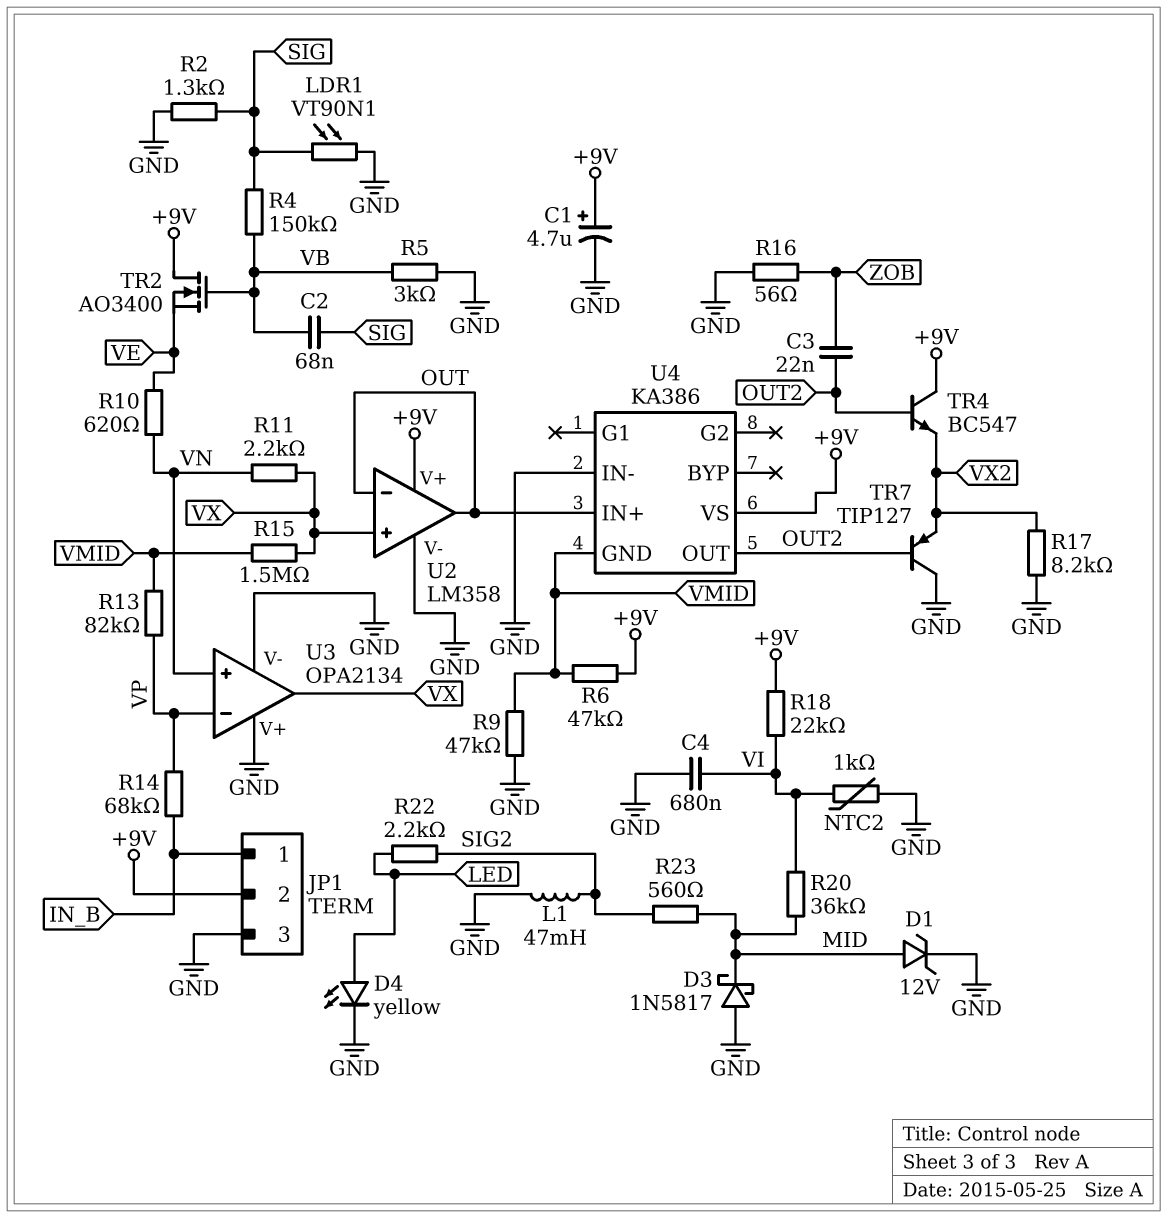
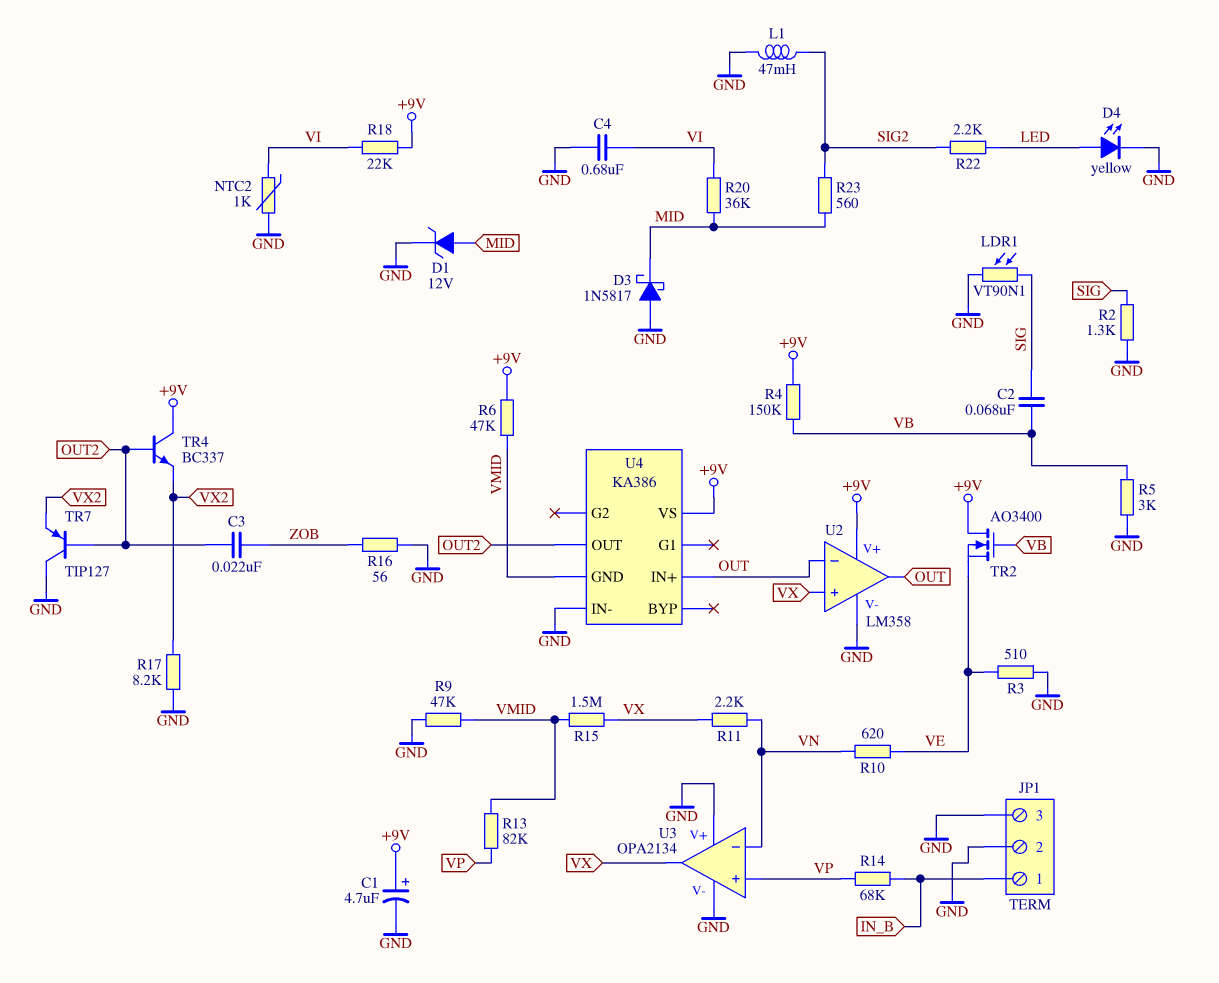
JP1 pin 2: +9V -> GND
R3: none -> 510 (GND, VE)
R4: 150k (SIG, VB) -> 150k (+9V, VB)
TR4: NPN BC547 (B OUT2, C +9V, E VX2) -> NPN BC337 (B OUT2, C +9V, E VX2)
U3 pin in+: VN -> VP
U3 pin in-: VP -> VN

